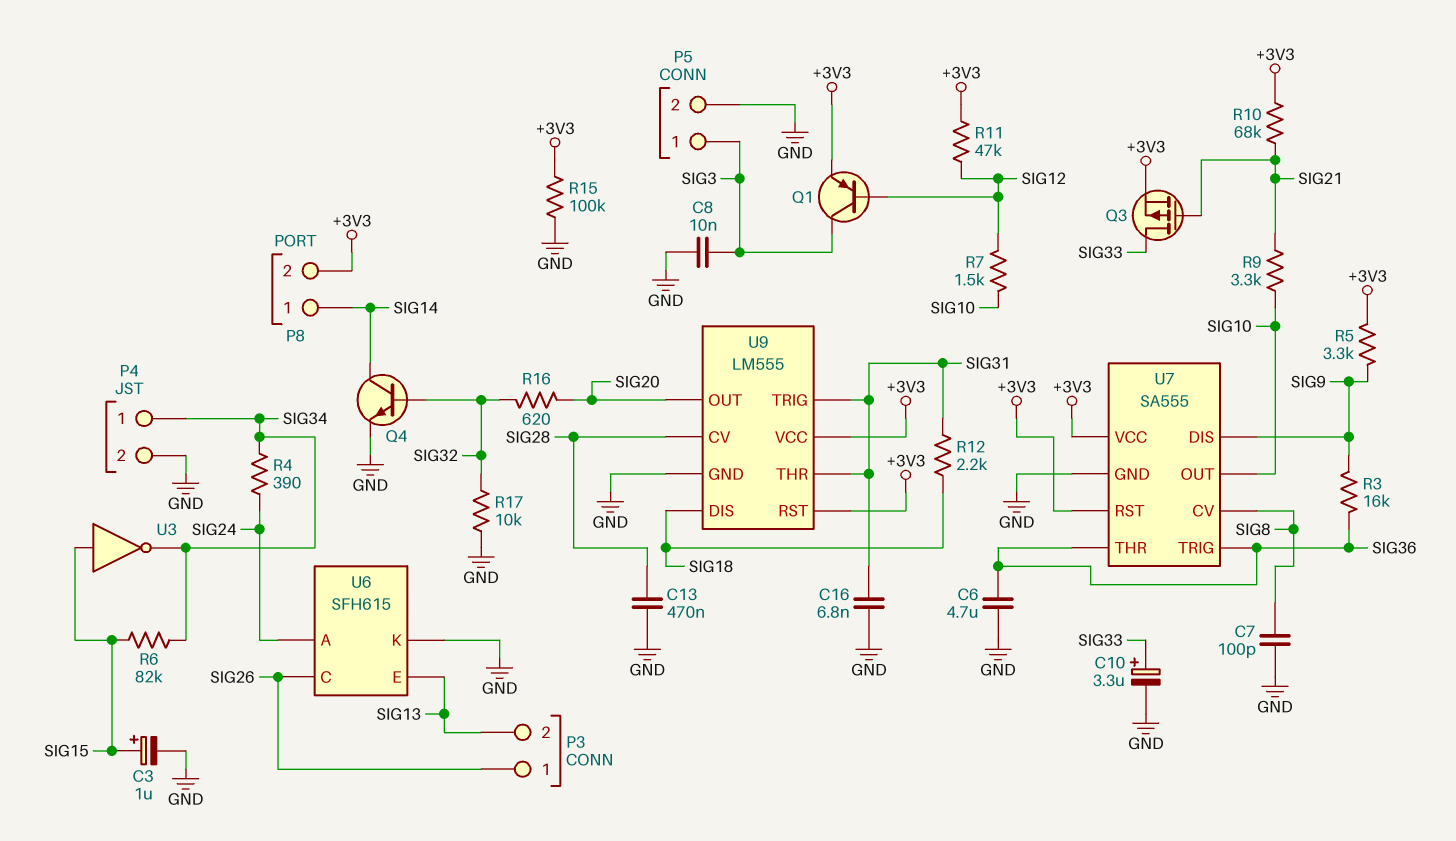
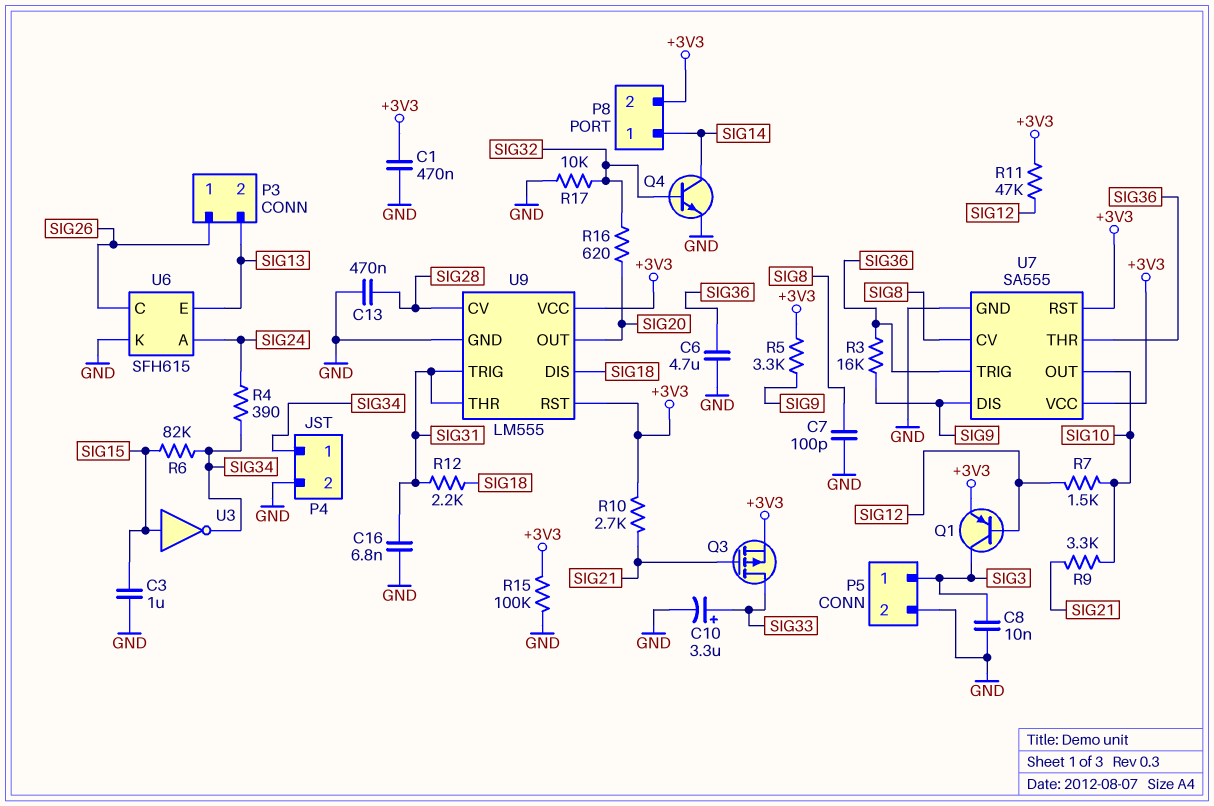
C1: none -> 470nF (+3V3, GND)
C3: 1uF (plus SIG15, minus GND) -> 1uF (GND, SIG15)
R10: 68k (+3V3, SIG21) -> 2.7k (+3V3, SIG21)

